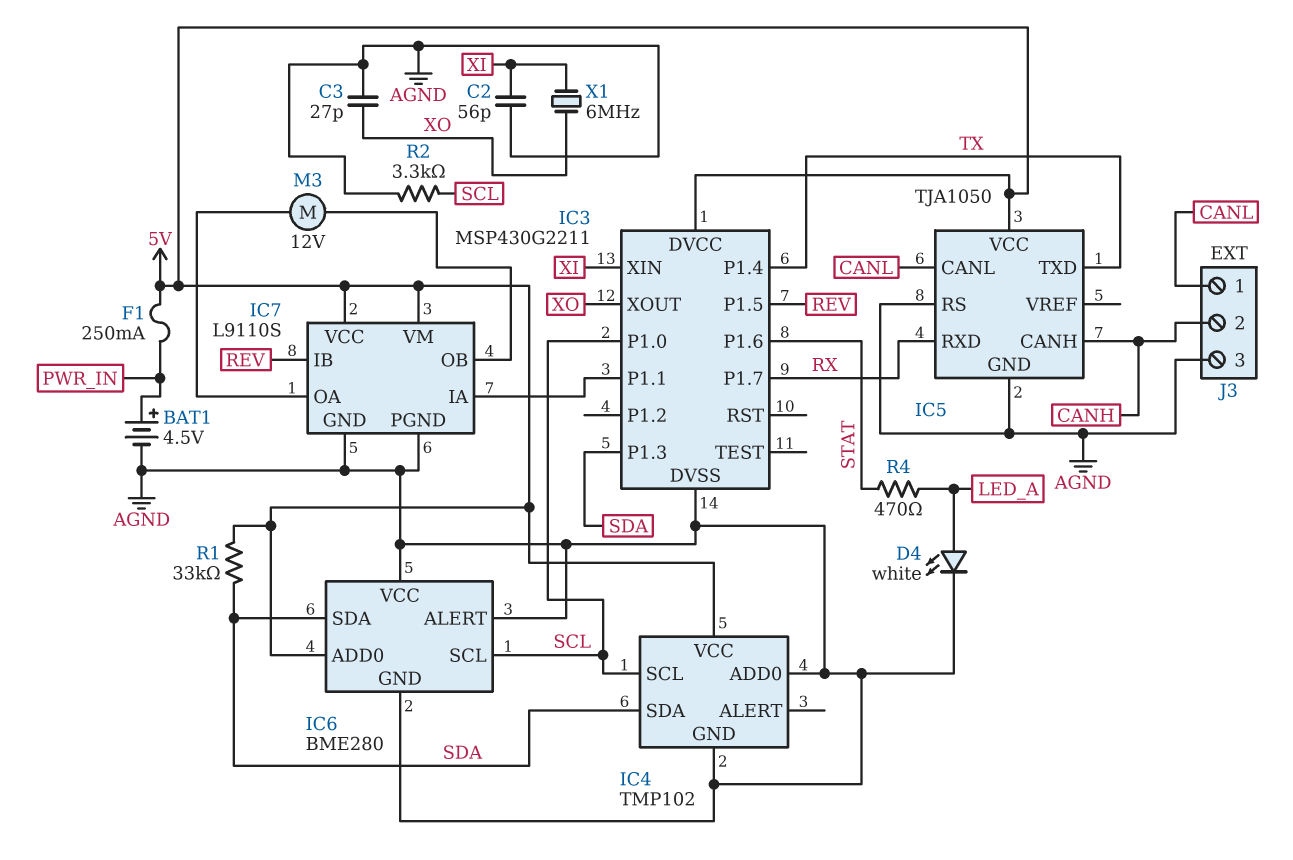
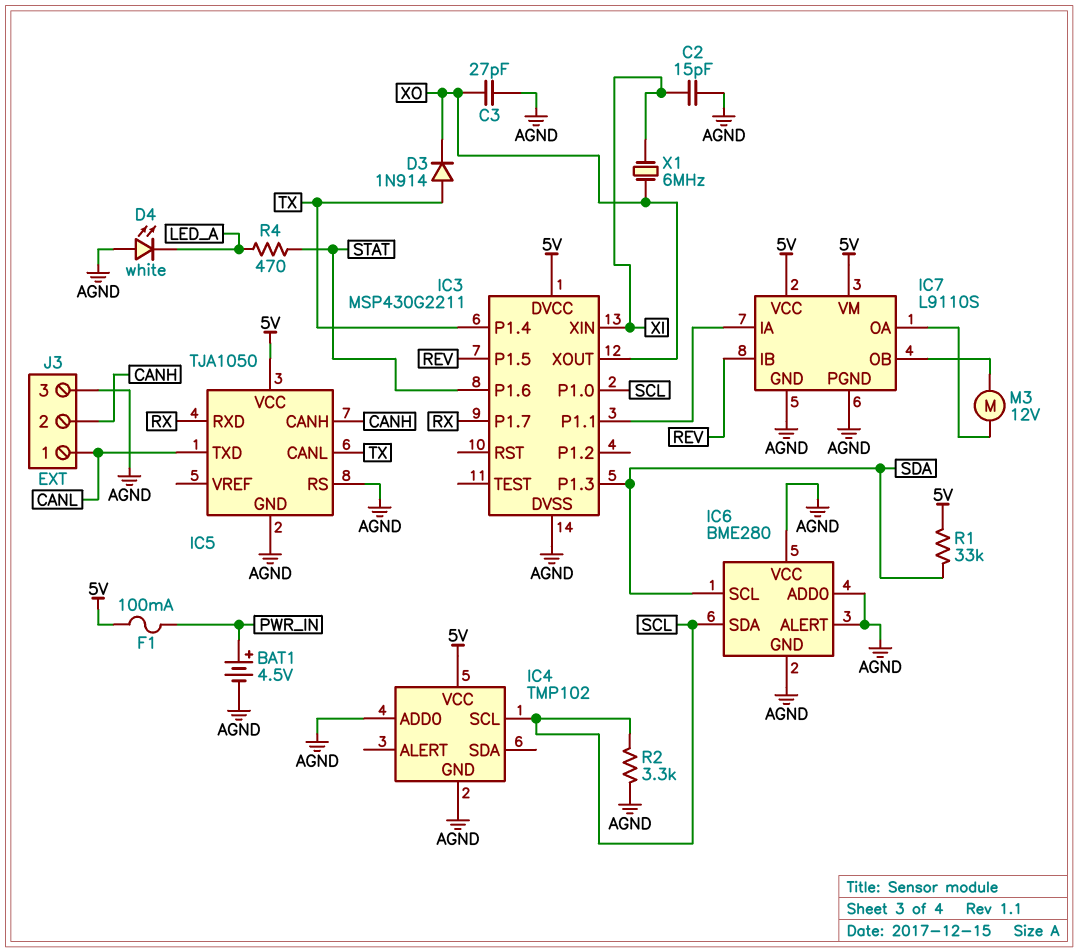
C2: 56pF (AGND, XI) -> 15pF (AGND, XI)
D3: none -> diode 1N914 (A TX, K XO)
D4: LED white (A LED_A, K AGND) -> LED white (A AGND, K LED_A)
F1: 250mA (5V, PWR_IN) -> 100mA (5V, PWR_IN)
IC4 pin SDA: SDA -> none
IC5 pin CANL: CANL -> TX
IC5 pin TXD: TX -> CANL
IC6 pin ADD0: 5V -> AGND
IC6 pin SCL: SCL -> SDA
IC6 pin SDA: SDA -> SCL

